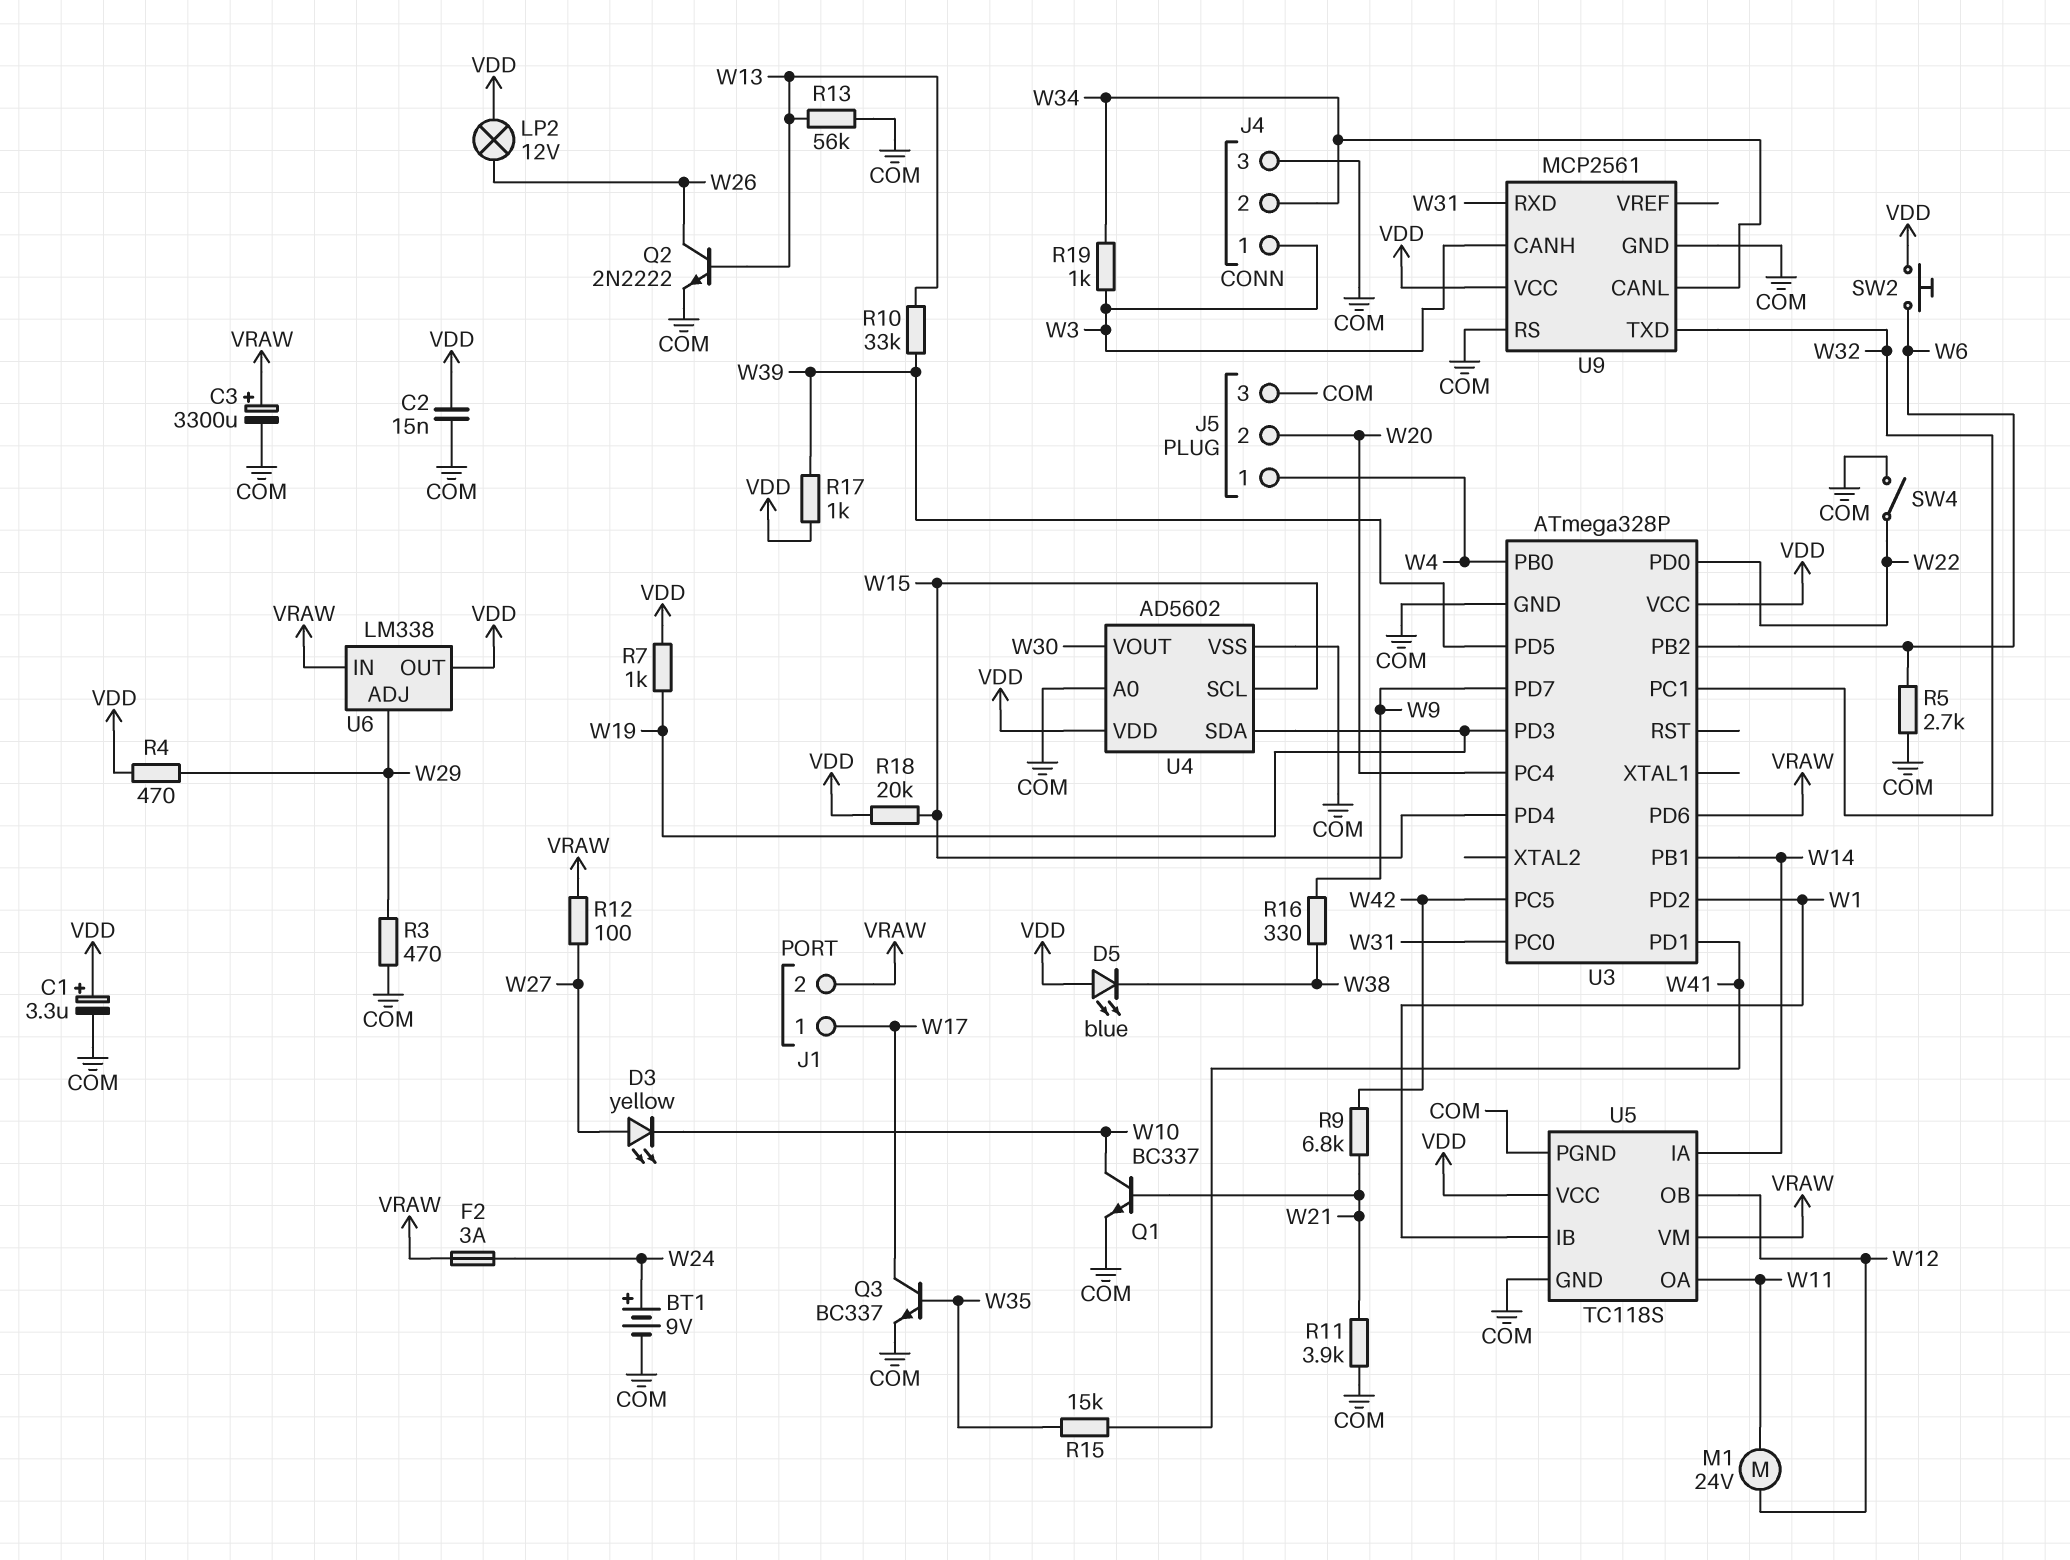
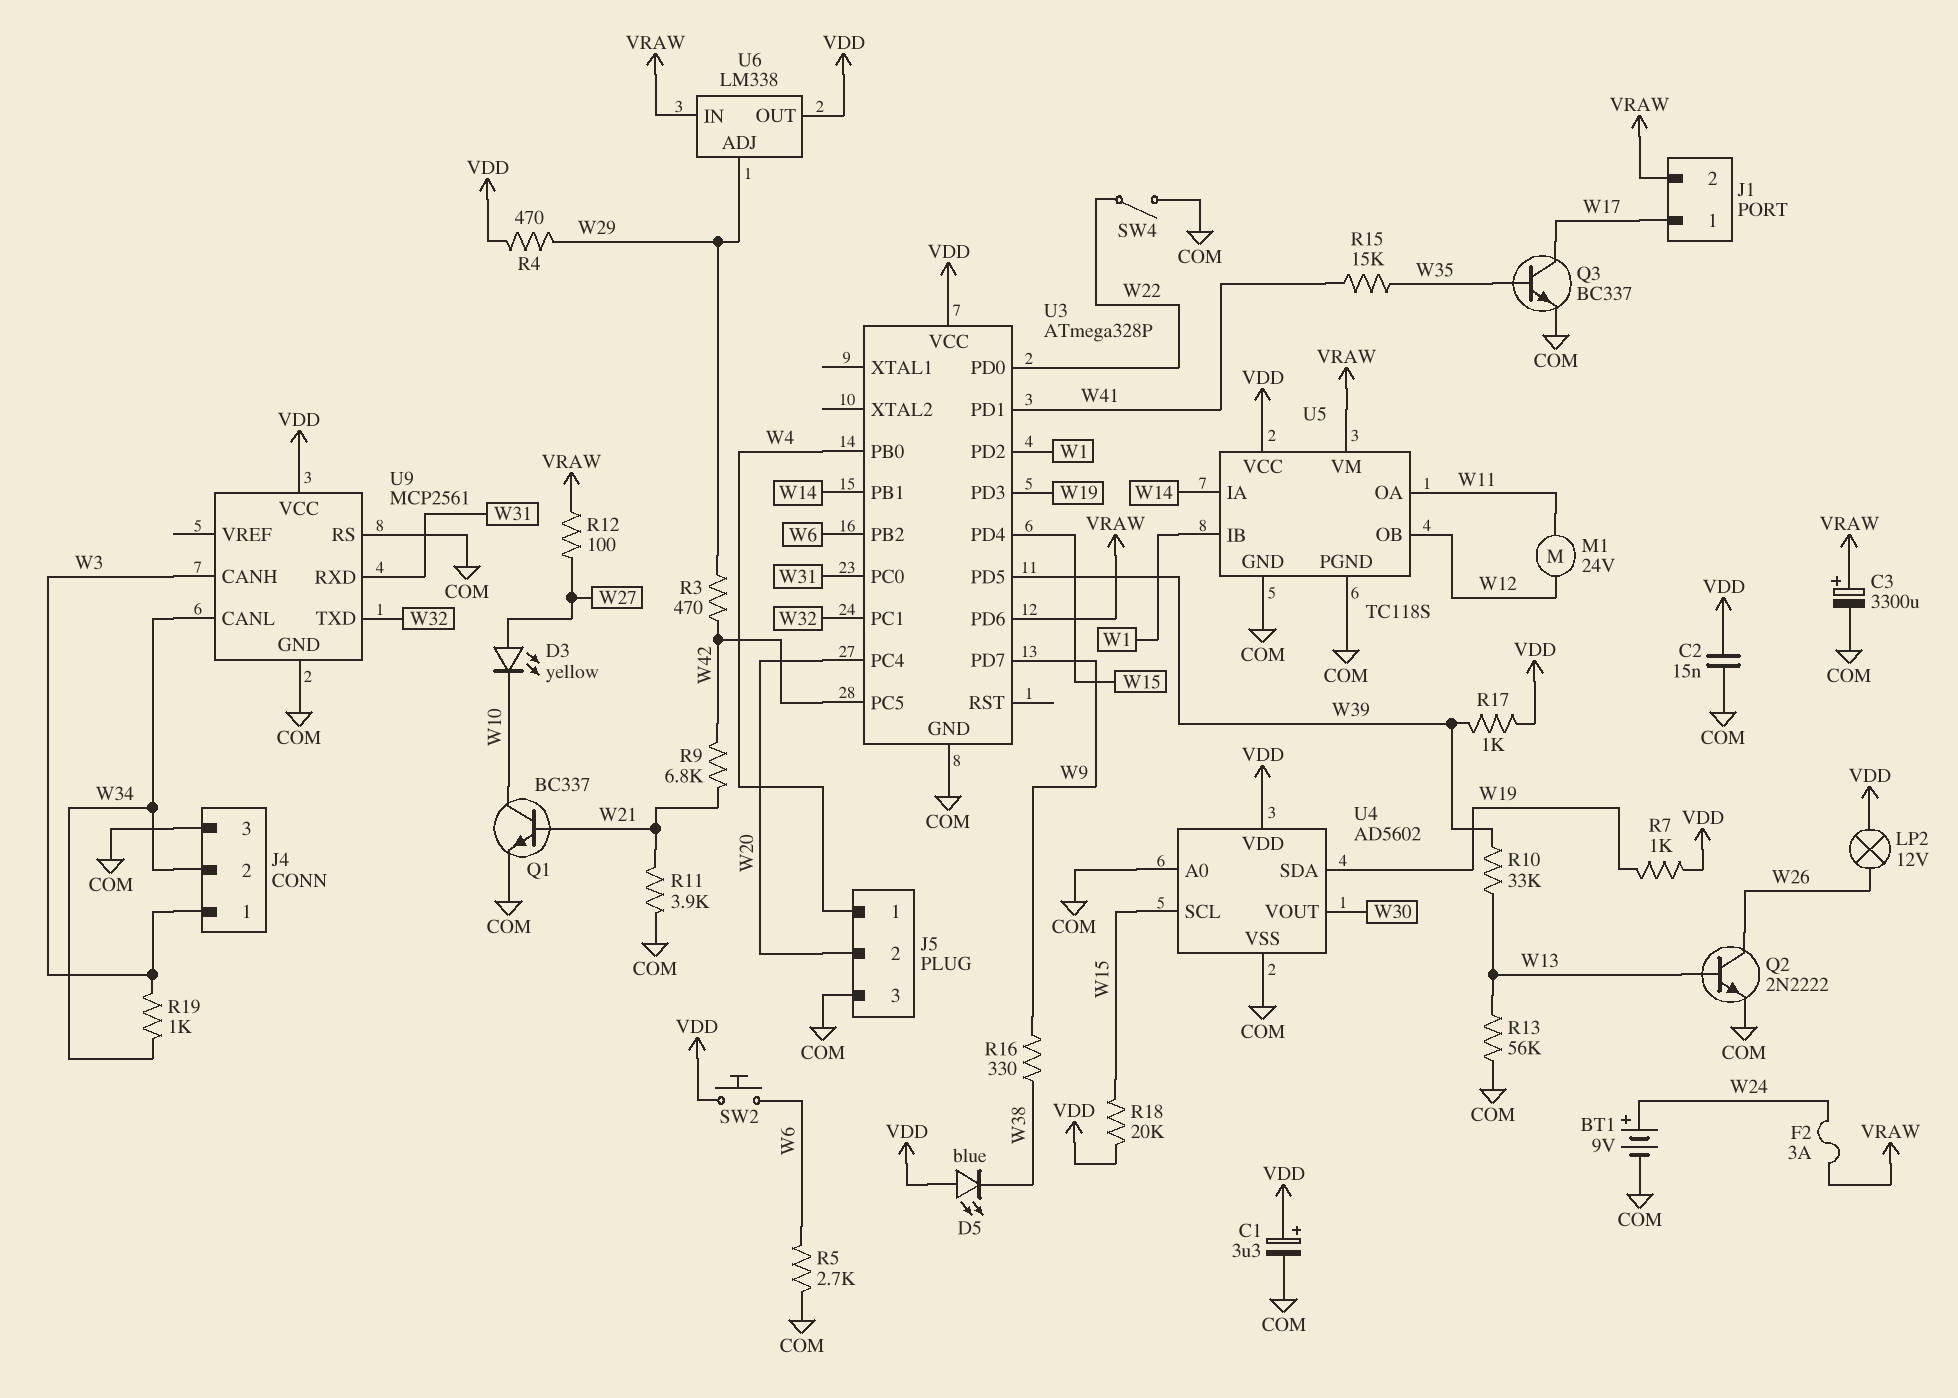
R3: 470 (COM, W29) -> 470 (W29, W42)

